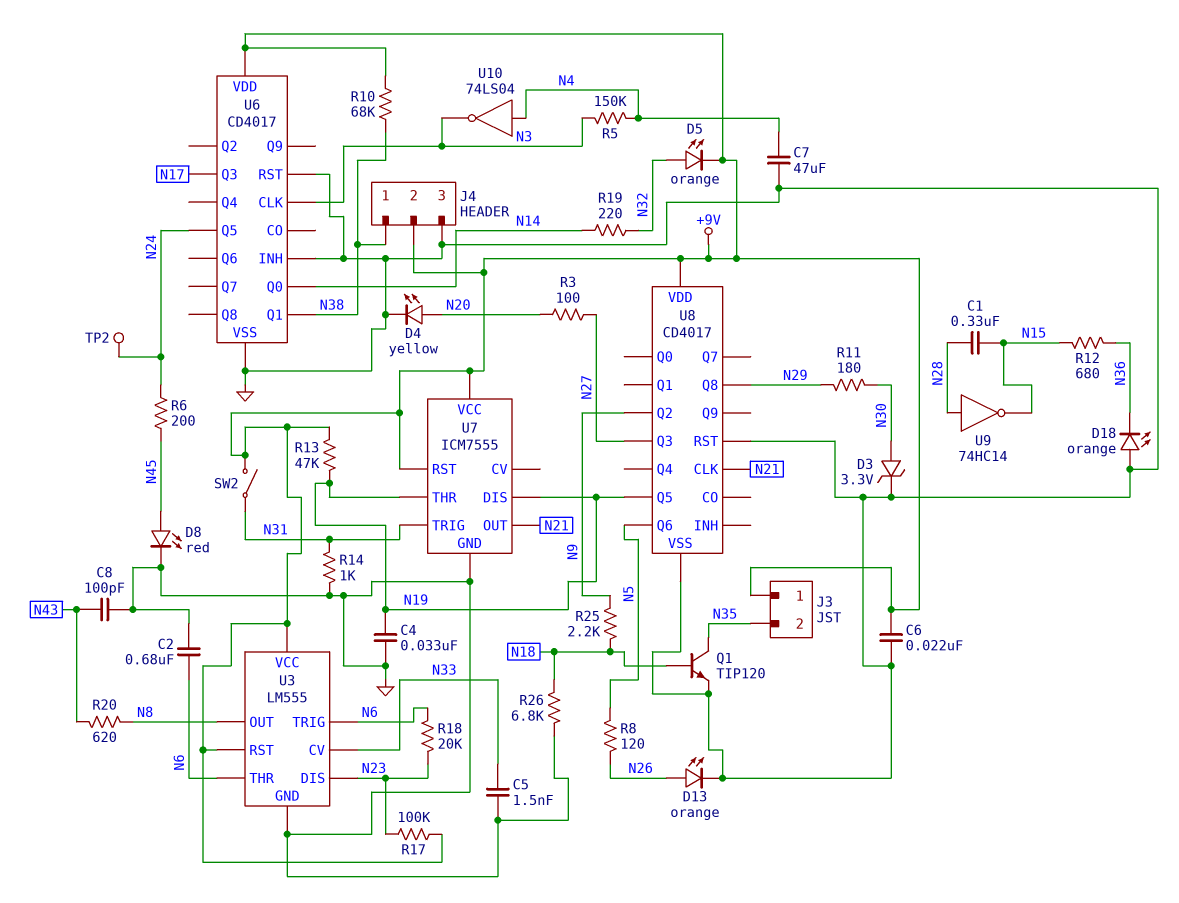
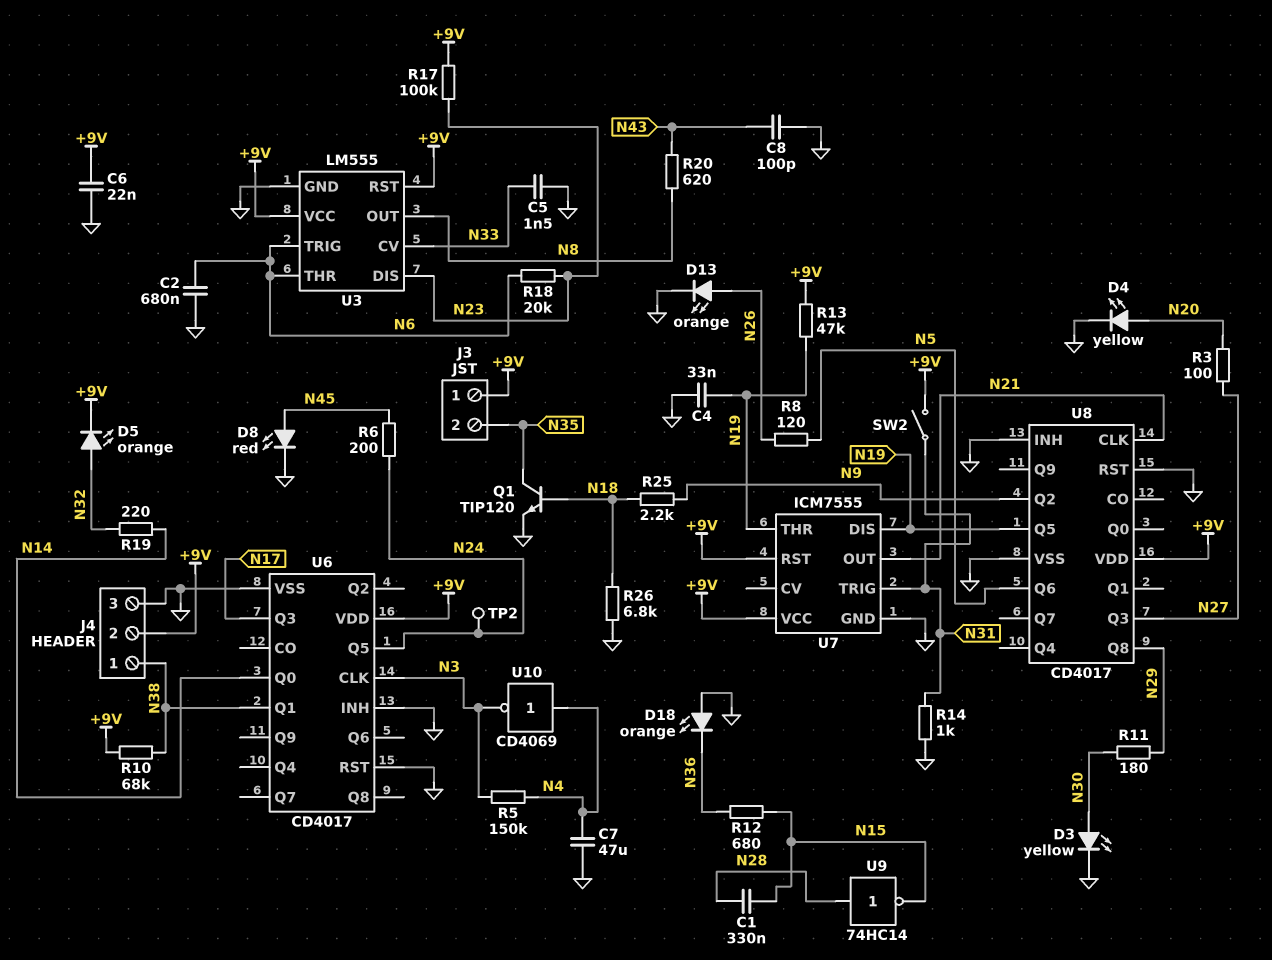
D3: zener 3.3V (A N30, K GND) -> LED yellow (A N30, K GND)
U8 pin INH: none -> GND
U10: NOT 74LS04 (in N4, out N3) -> NOT CD4069 (in N4, out N3)

